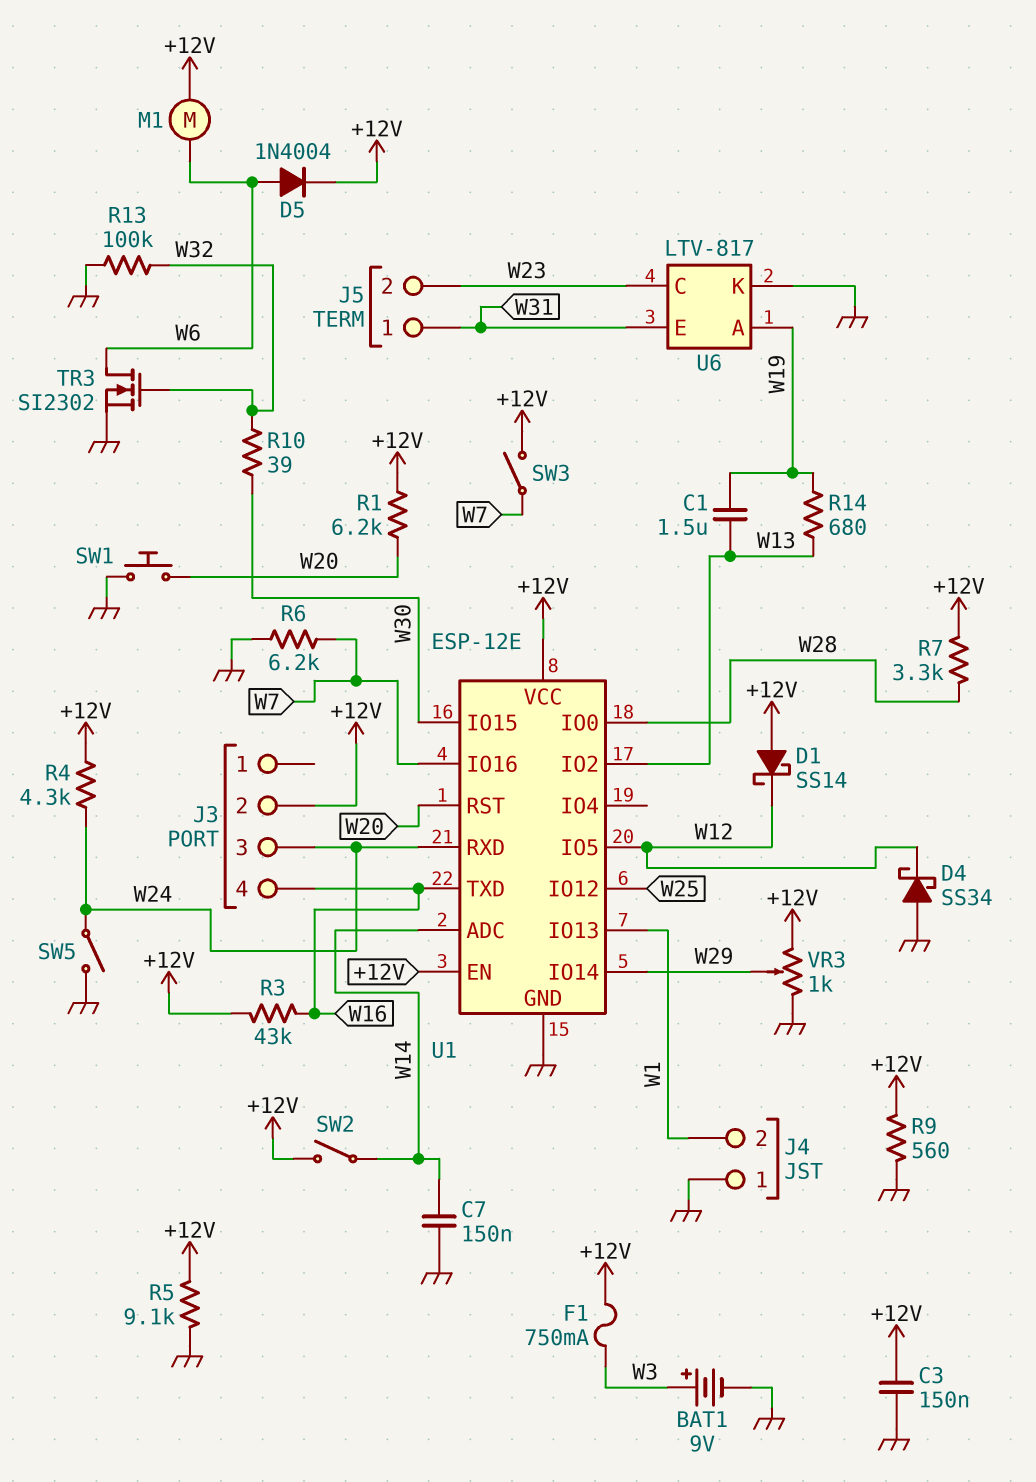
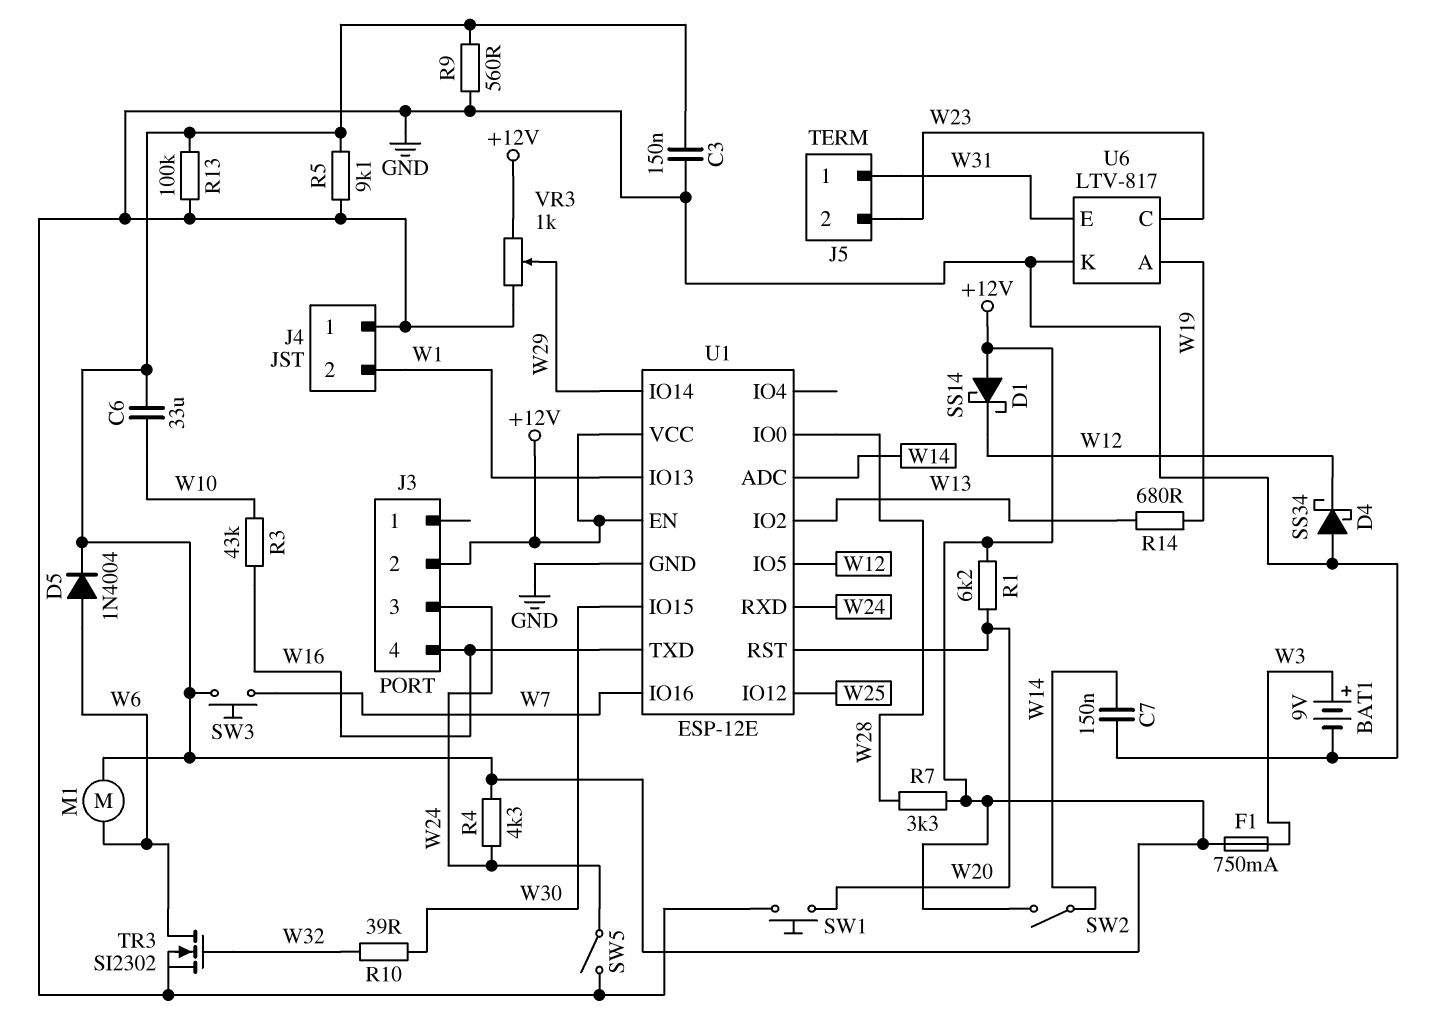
C1: 1.5uF (W13, W19) -> none
C6: none -> 33uF (+12V, W10)
R3: 43k (+12V, W16) -> 43k (W10, W16)
R6: 6.2k (GND, W7) -> none
R13: 100k (GND, W32) -> 100k (+12V, GND)
SW3: switch (+12V, W7) -> button (+12V, W7)

